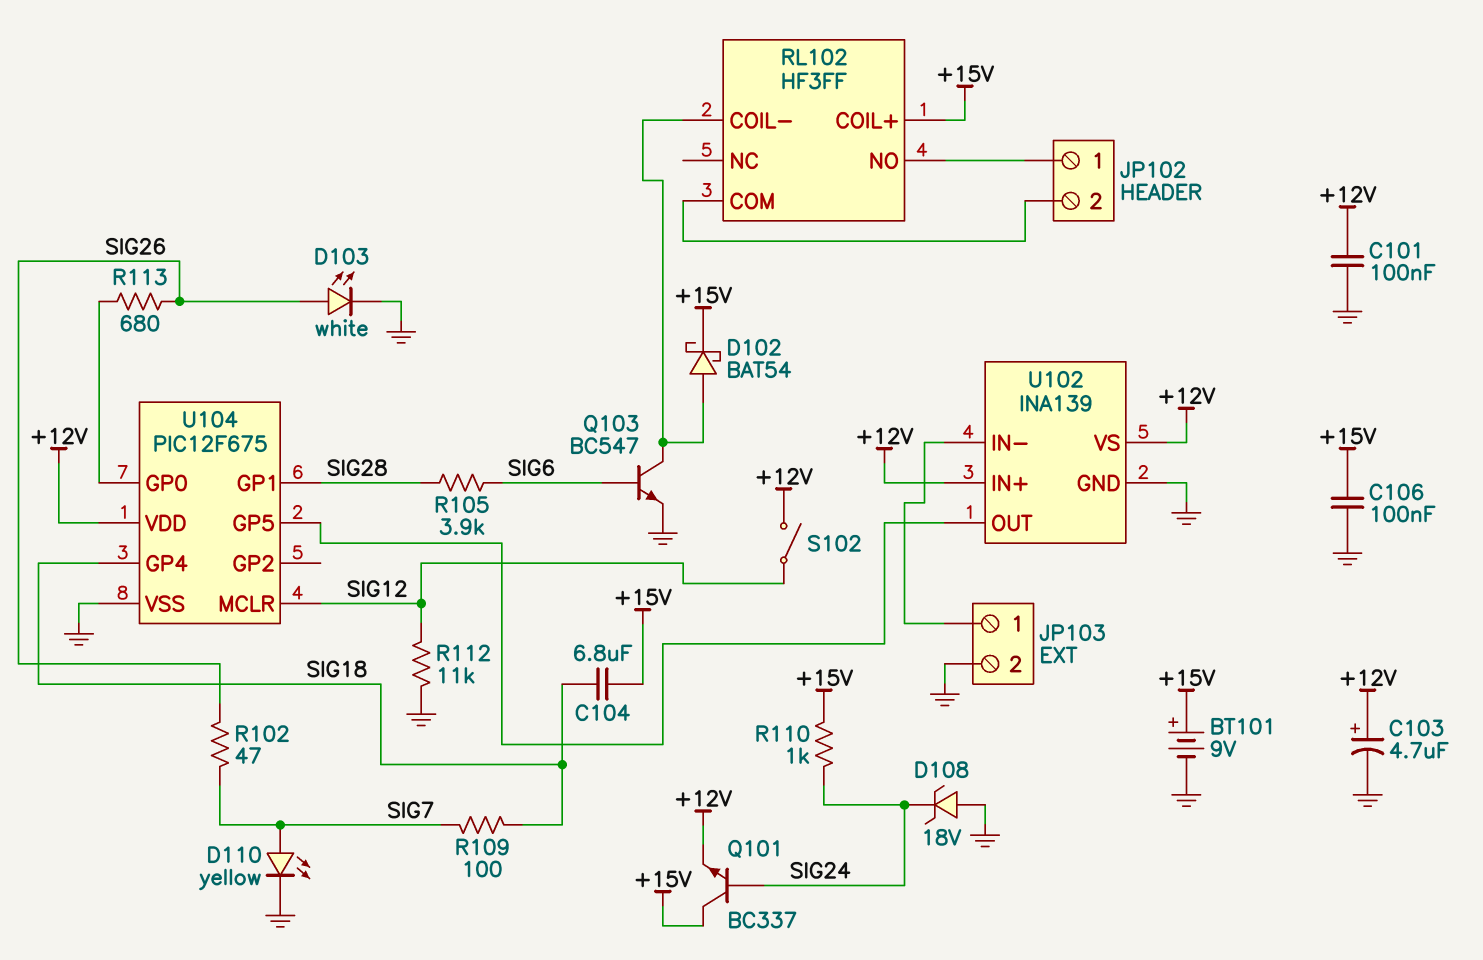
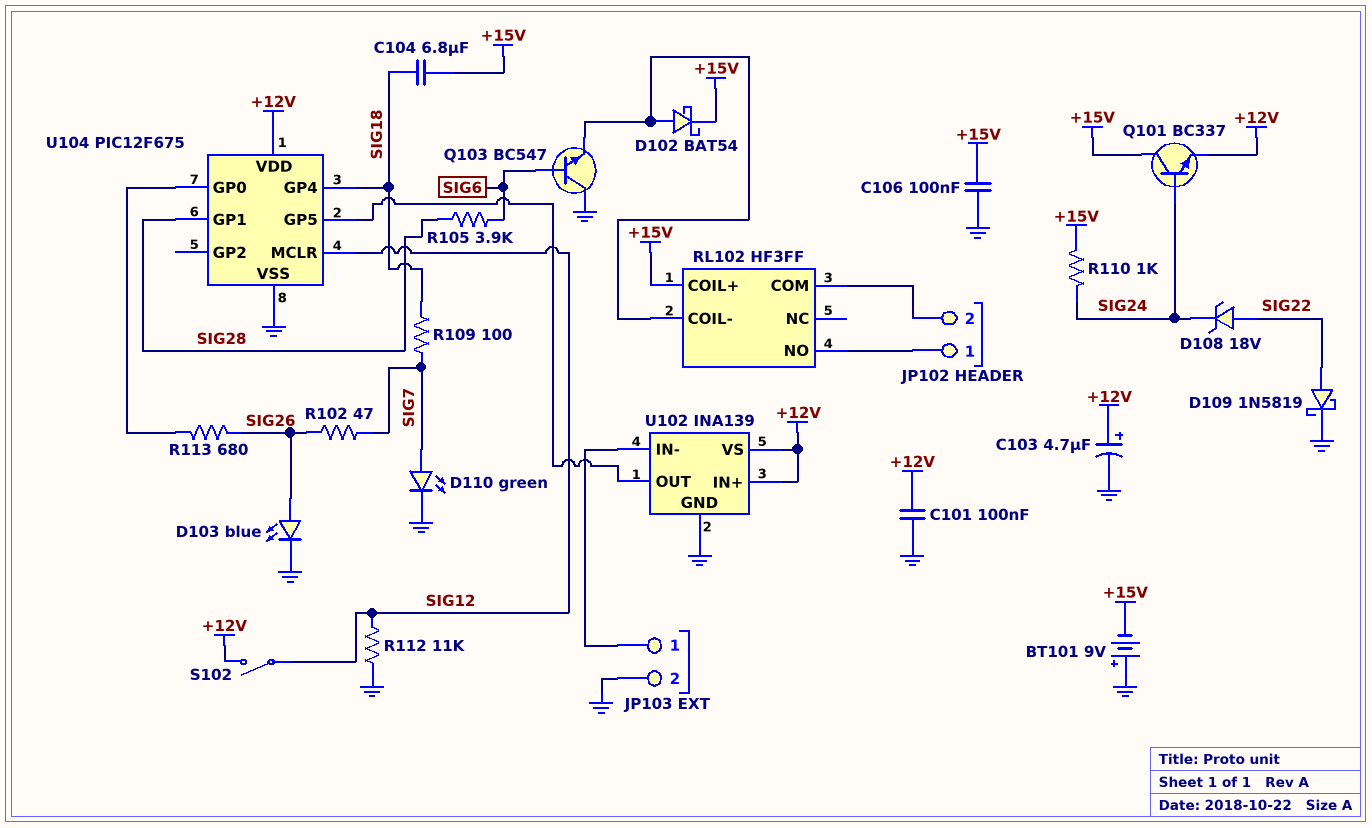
BT101: 9V (plus +15V, minus GND) -> 9V (plus GND, minus +15V)
D103: LED white (A SIG26, K GND) -> LED blue (A SIG26, K GND)
D108: zener 18V (A GND, K SIG24) -> zener 18V (A SIG22, K SIG24)
D109: none -> schottky 1N5819 (A SIG22, K GND)
D110: LED yellow (A SIG7, K GND) -> LED green (A SIG7, K GND)
Q103: NPN BC547 (B SIG6, C RL102/COIL-, E GND) -> NPN BC547 (B SIG6, C GND, E RL102/COIL-)

